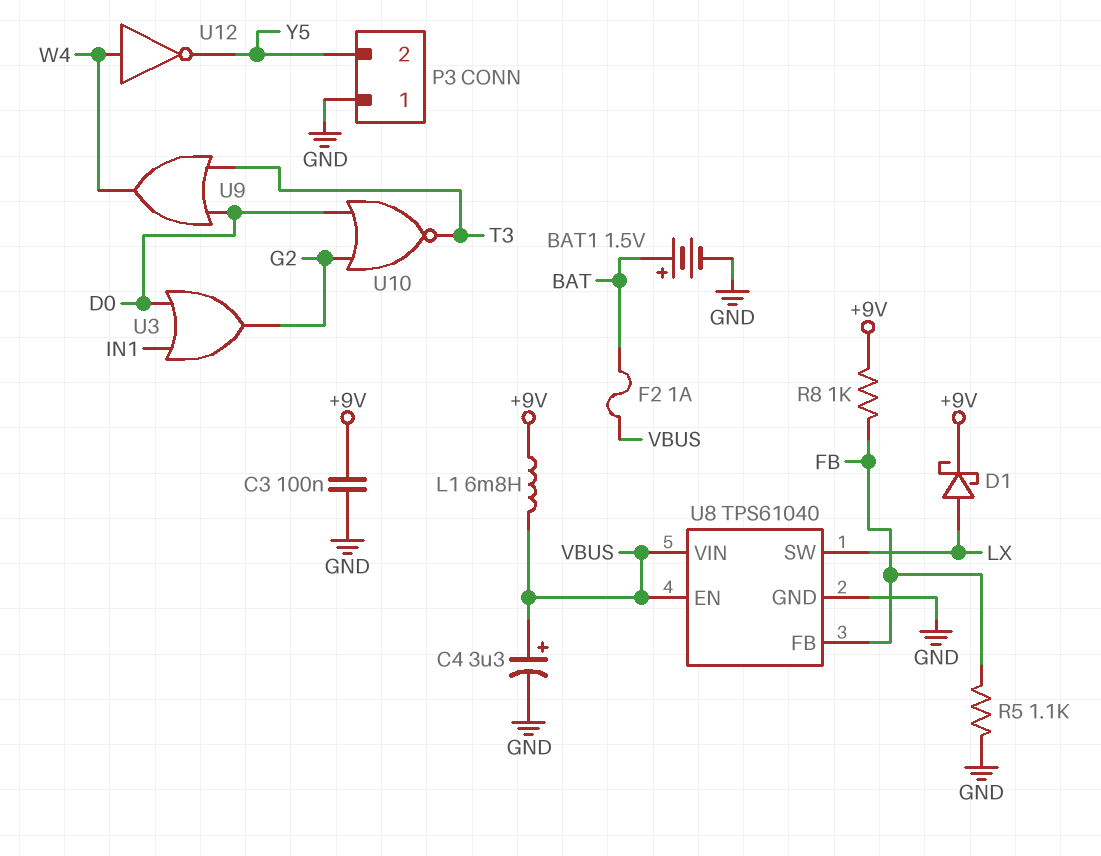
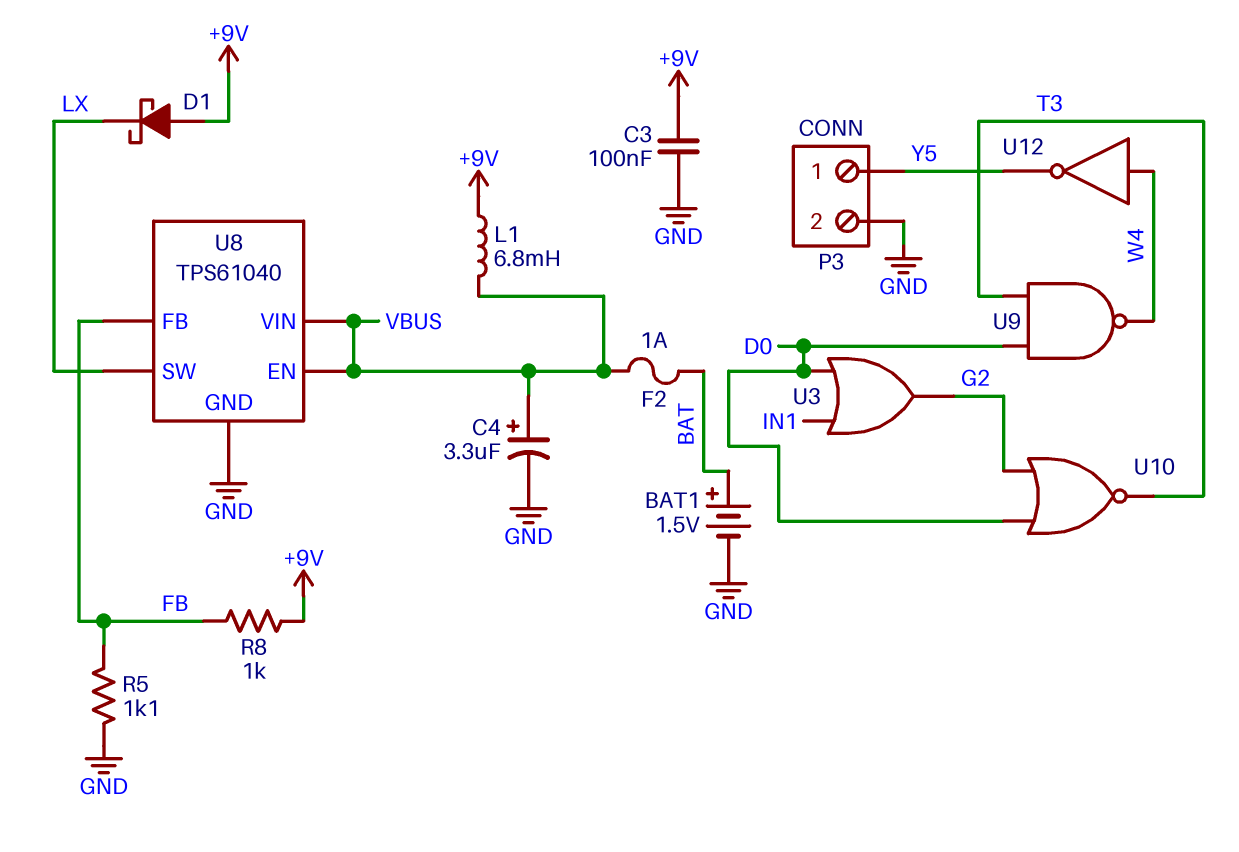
D1: schottky (A LX, K +9V) -> schottky (A +9V, K LX)
P3 pin 1: GND -> Y5
P3 pin 2: Y5 -> GND
U9: OR (in D0, in T3, out W4) -> NAND (in D0, in T3, out W4)

